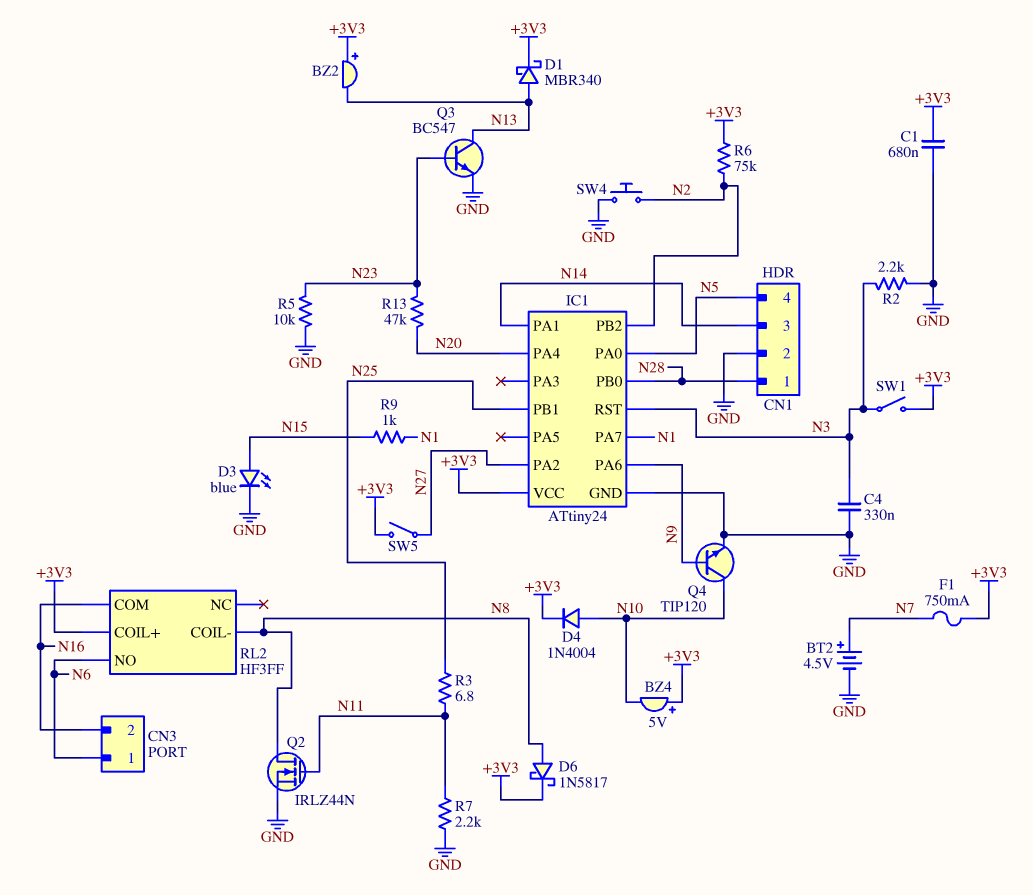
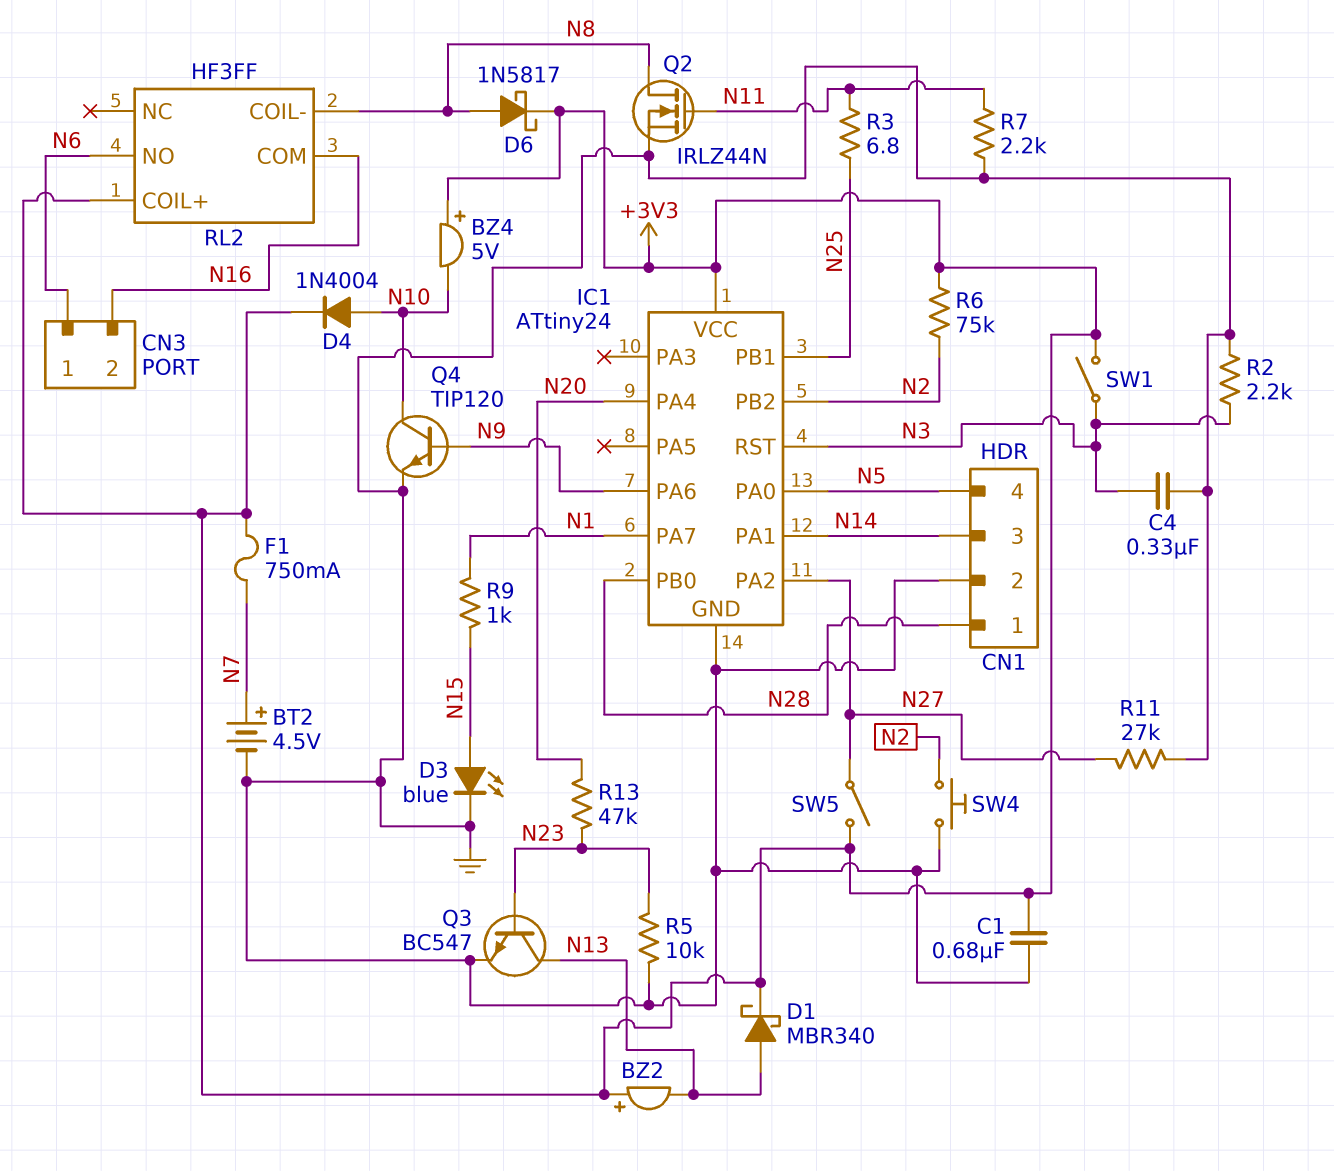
R11: none -> 27k (GND, N27)

